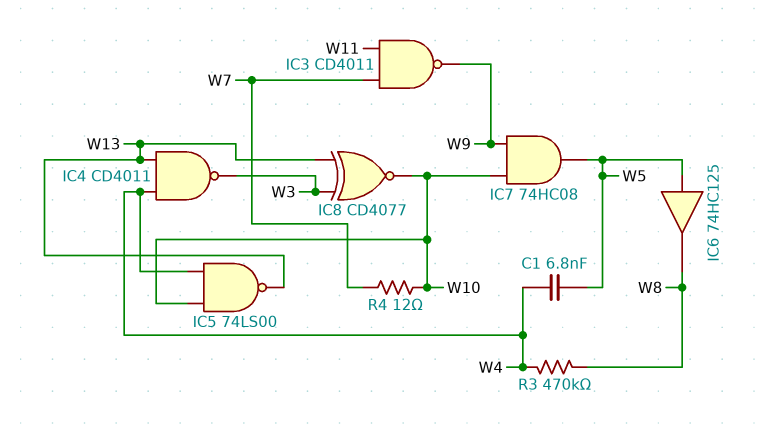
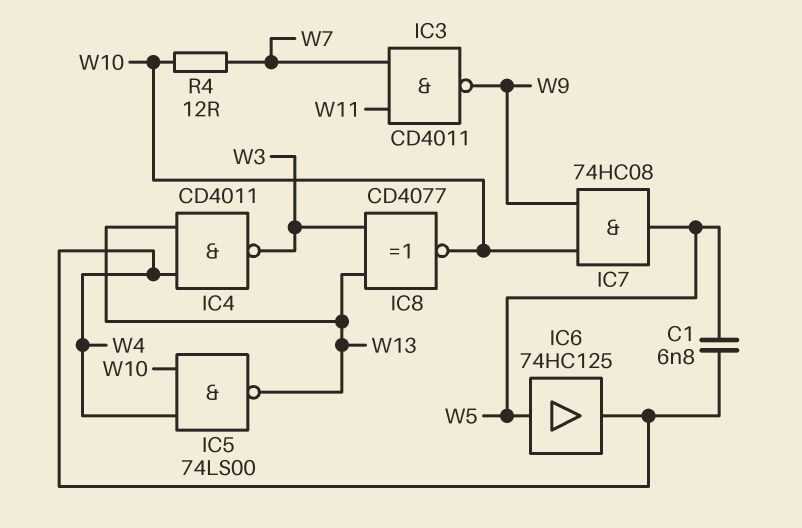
IC6: buffer 74HC125 (in W5, out W8) -> buffer 74HC125 (in W5, out W4)
R3: 470k (W4, W8) -> none

